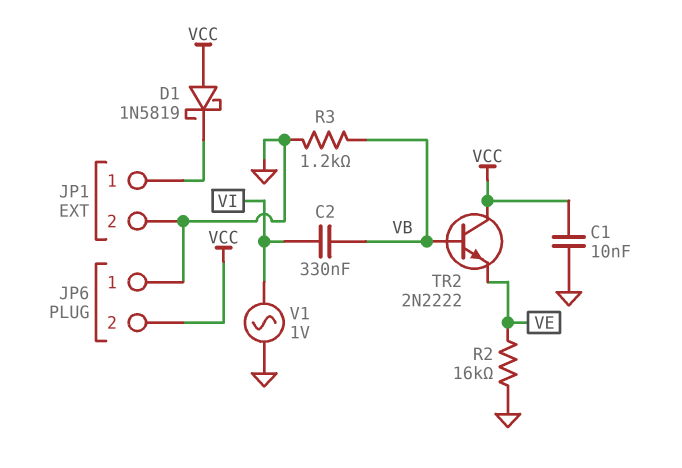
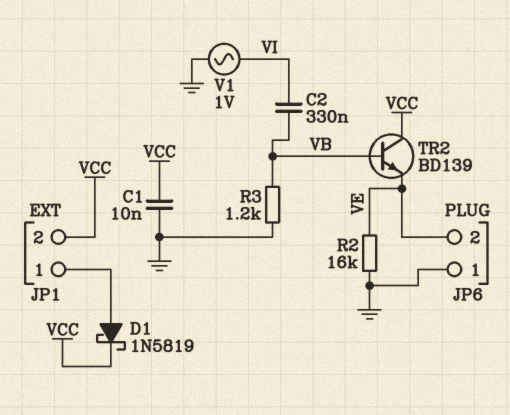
D1: schottky 1N5819 (A VCC, K JP1/1) -> schottky 1N5819 (A JP1/1, K VCC)
JP1 pin 2: GND -> VCC
JP6 pin 2: VCC -> VE
TR2: NPN 2N2222 (B VB, C VCC, E VE) -> NPN BD139 (B VB, C VCC, E VE)

